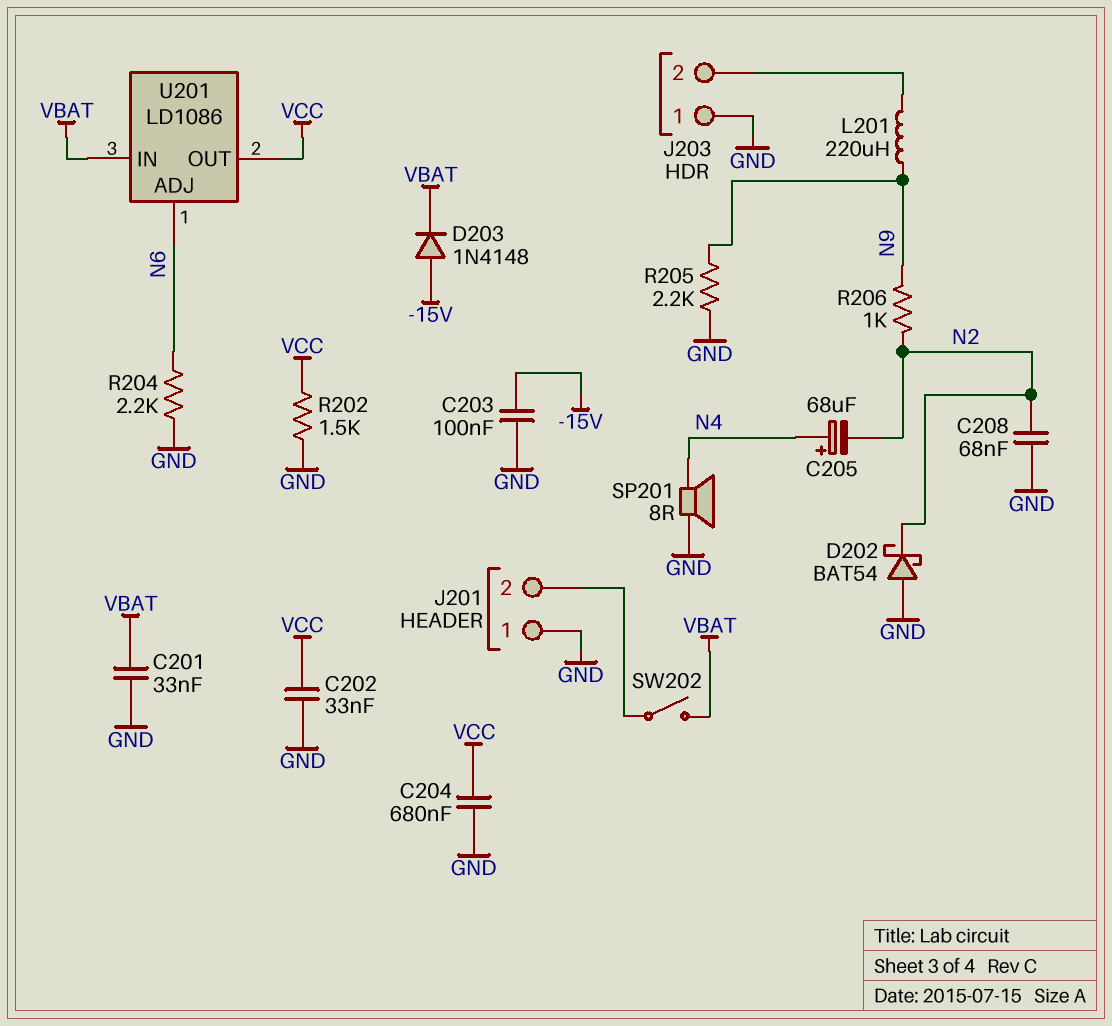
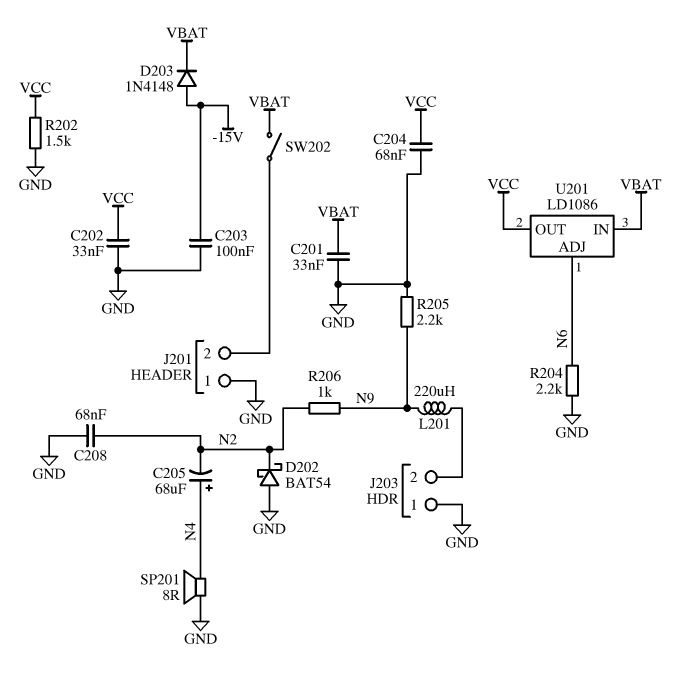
C204: 680nF (GND, VCC) -> 68nF (GND, VCC)

